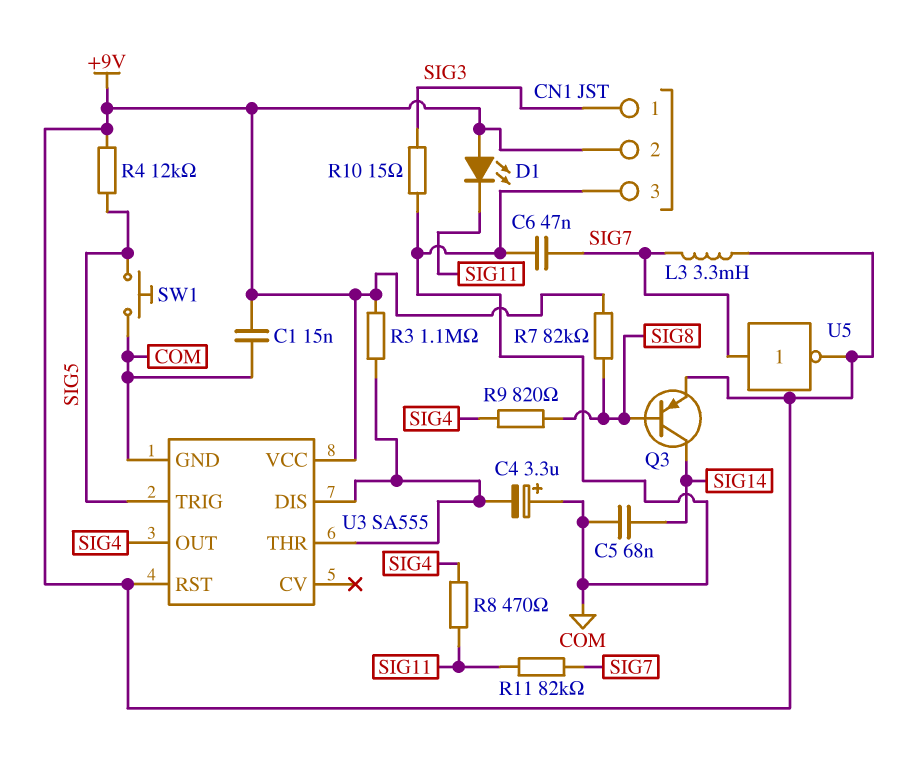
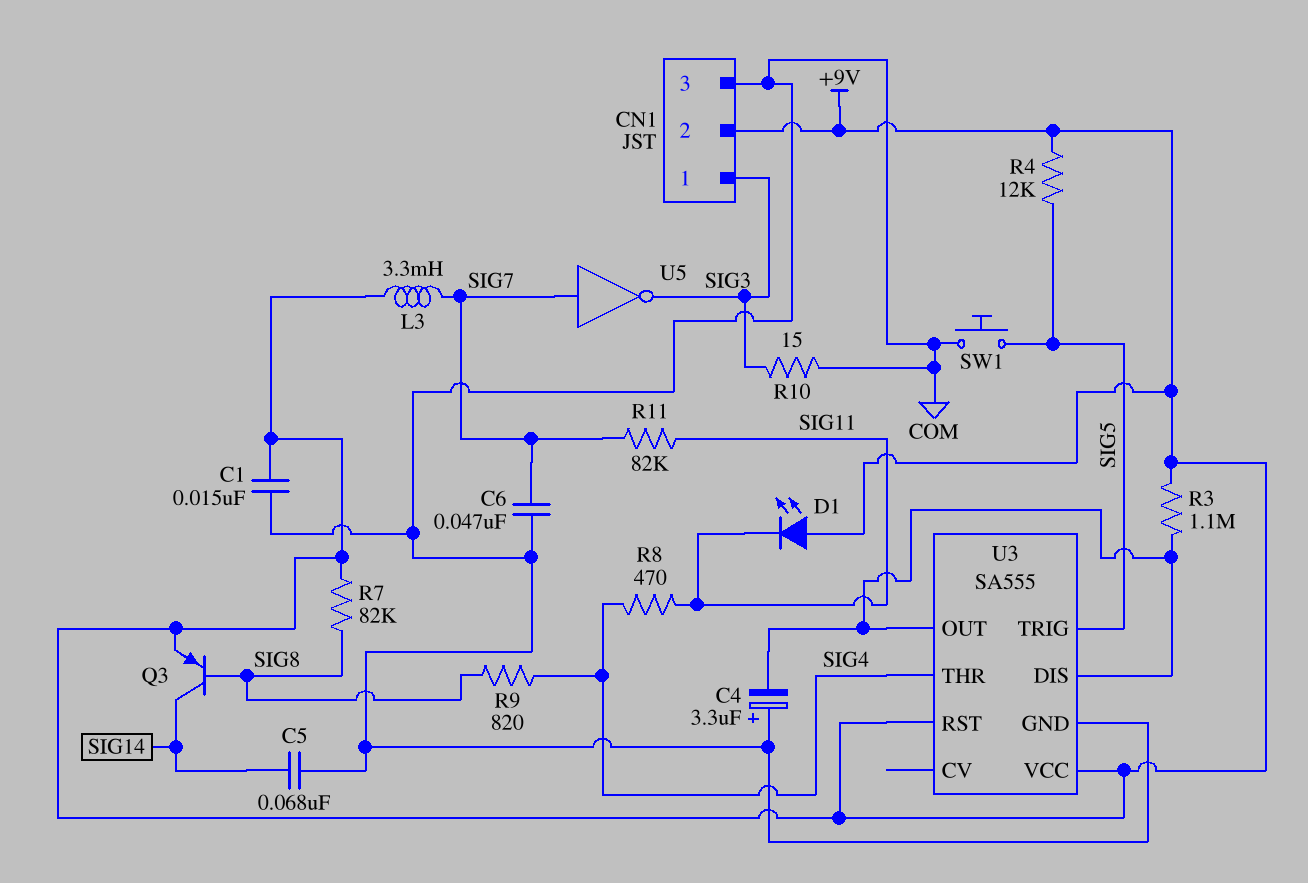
U3 pin OUT: SIG4 -> U3/DIS
U3 pin THR: U3/DIS -> SIG4
U5: NOT (in SIG7, out +9V) -> NOT (in SIG7, out SIG3)

